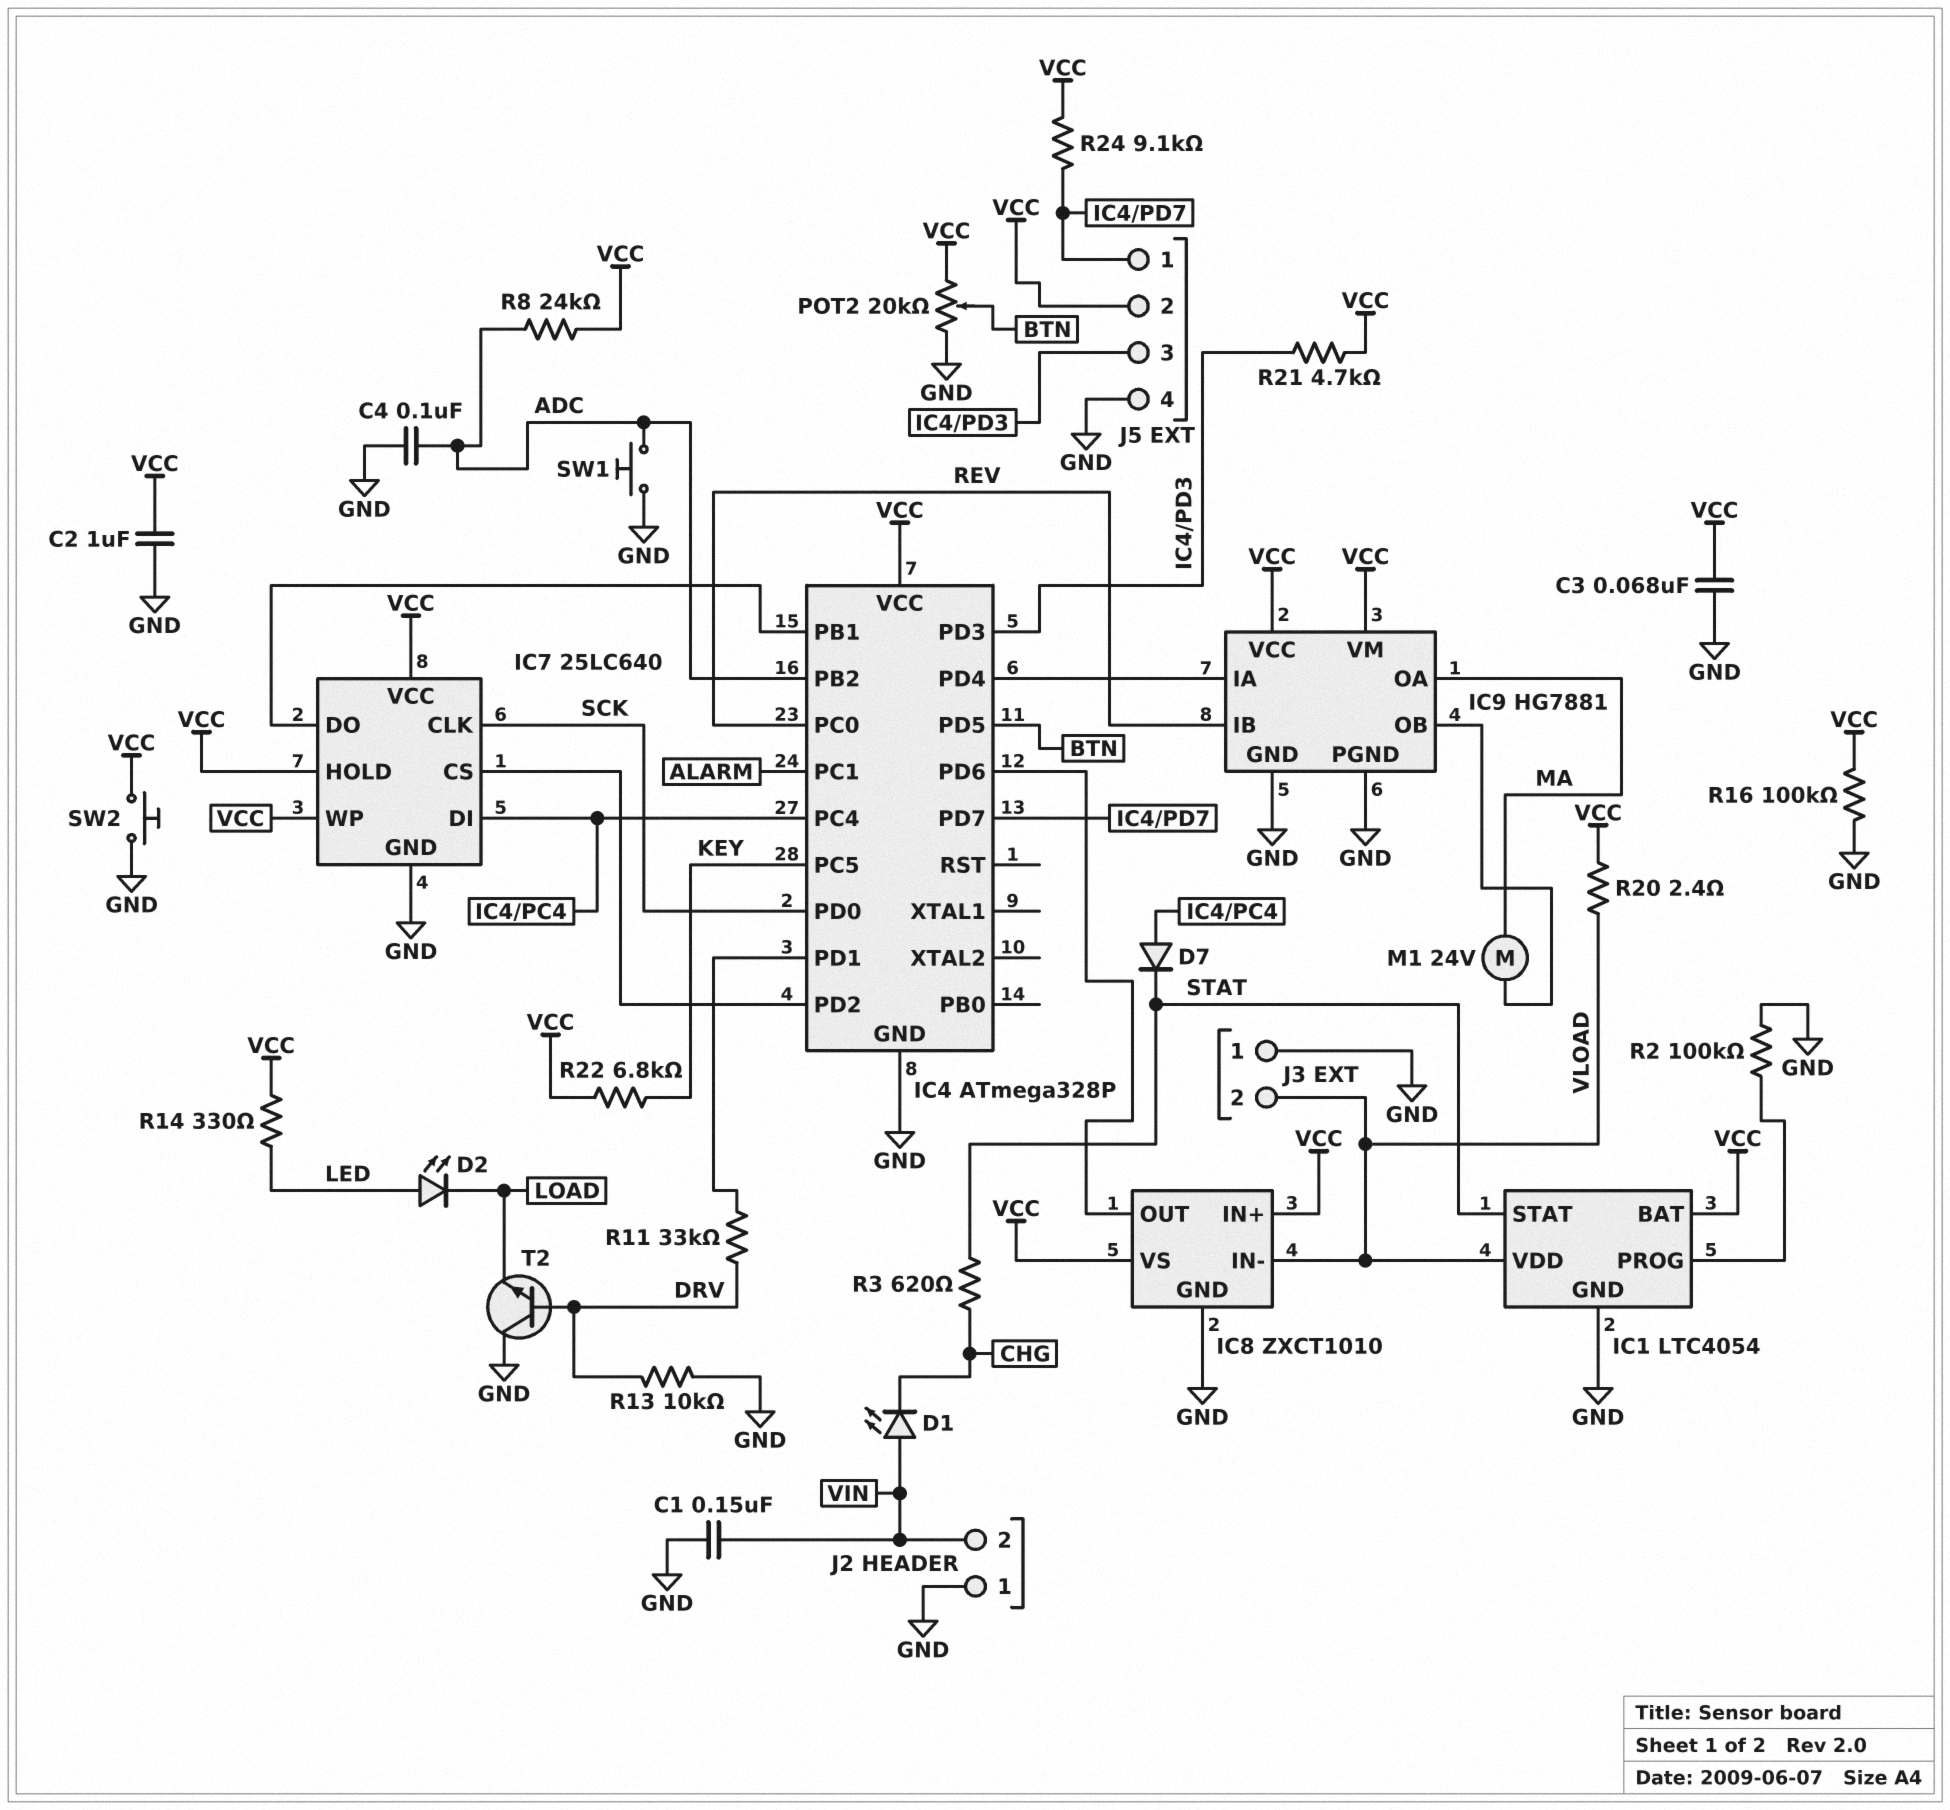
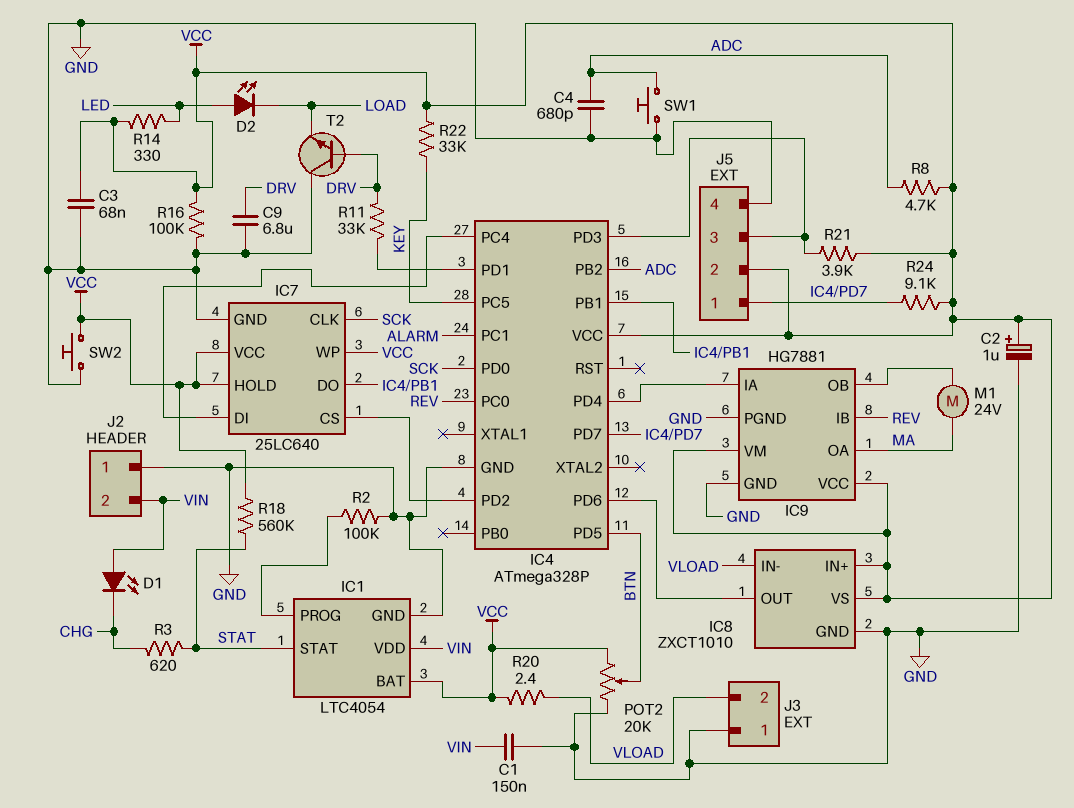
C2: 1uF (GND, VCC) -> 1uF (plus VCC, minus GND)
C4: 100nF (ADC, GND) -> 680pF (ADC, GND)
C9: none -> 6.8uF (DRV, GND)
D7: diode (A IC4/PC4, K STAT) -> none
IC1 pin VDD: VLOAD -> VIN
R8: 24k (ADC, VCC) -> 4.7k (ADC, VCC)
R13: 10k (DRV, GND) -> none
R18: none -> 560k (STAT, VCC)
R21: 4.7k (IC4/PD3, VCC) -> 3.9k (IC4/PD3, VCC)
R22: 6.8k (KEY, VCC) -> 33k (KEY, VCC)

